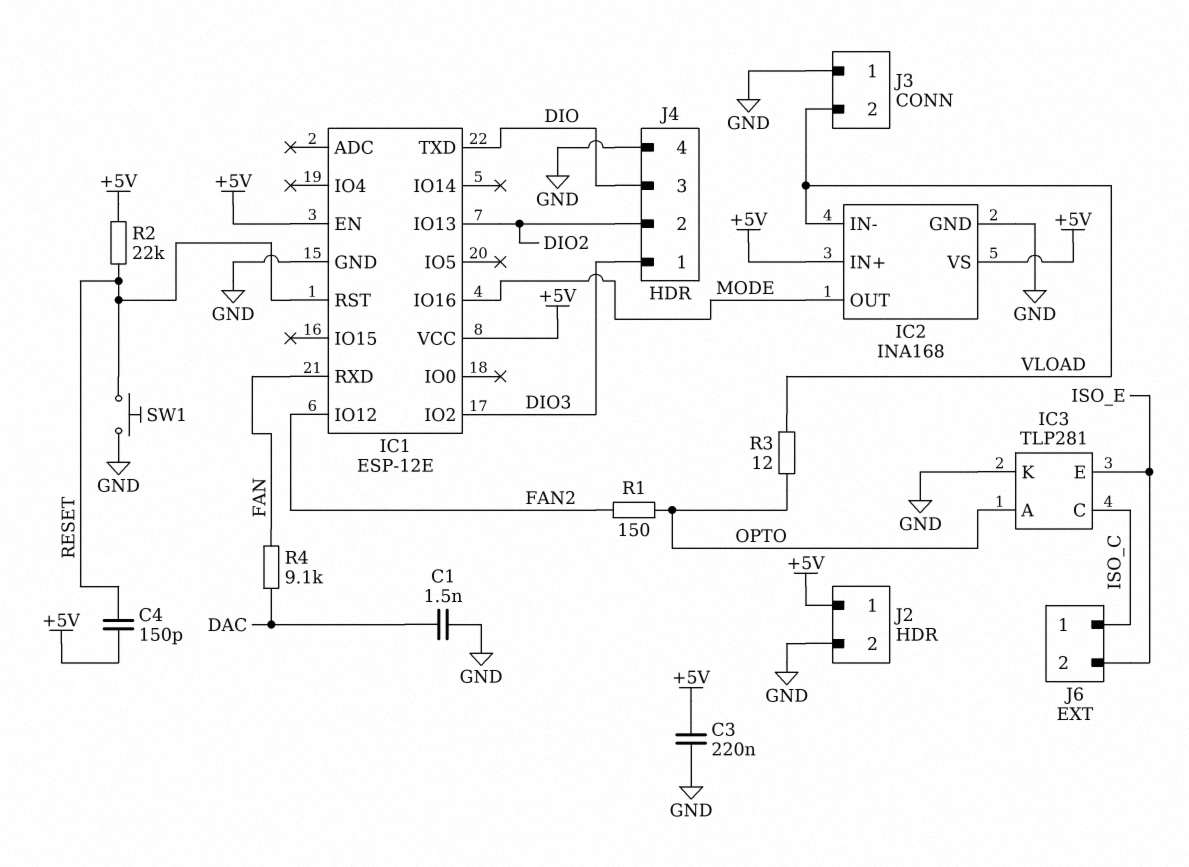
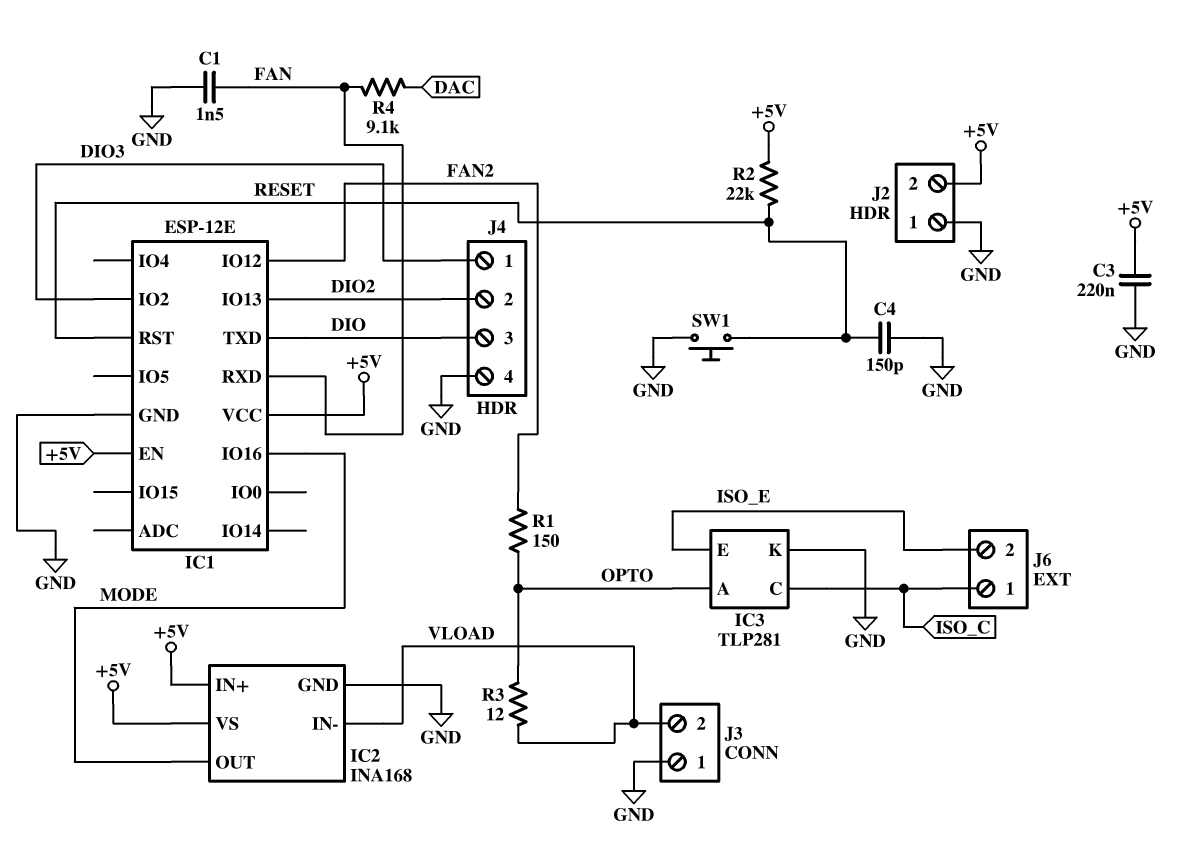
C1: 1.5nF (DAC, GND) -> 1.5nF (FAN, GND)
C4: 150pF (+5V, RESET) -> 150pF (GND, RESET)
J2 pin 1: +5V -> GND
J2 pin 2: GND -> +5V

